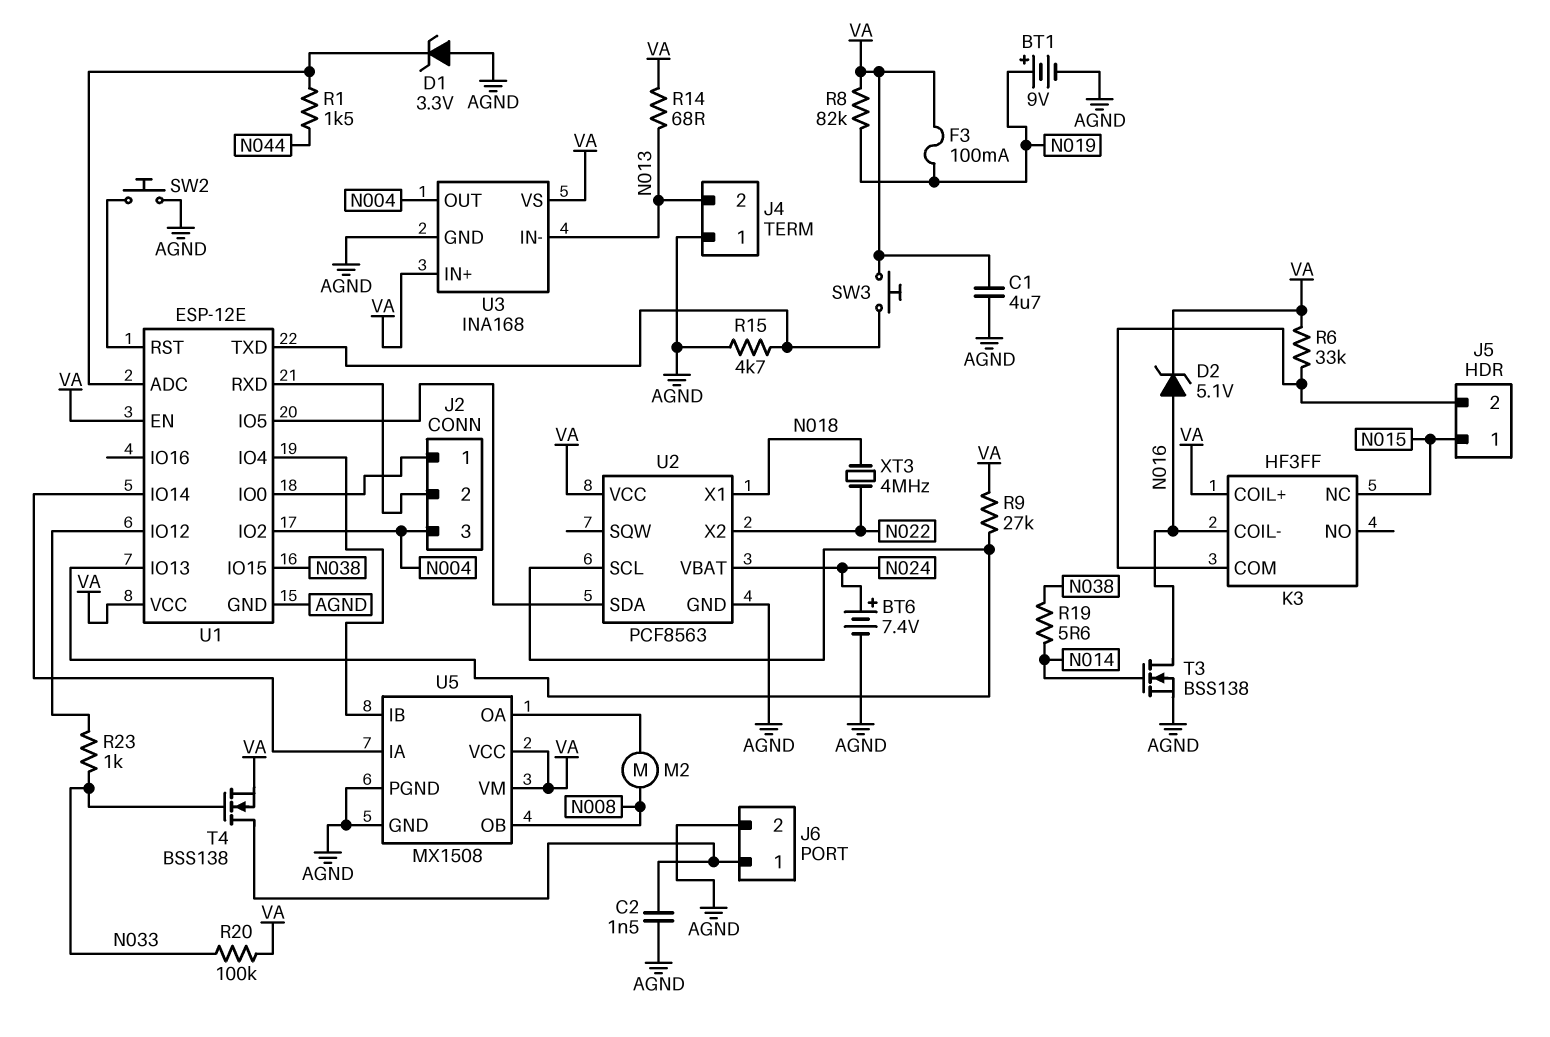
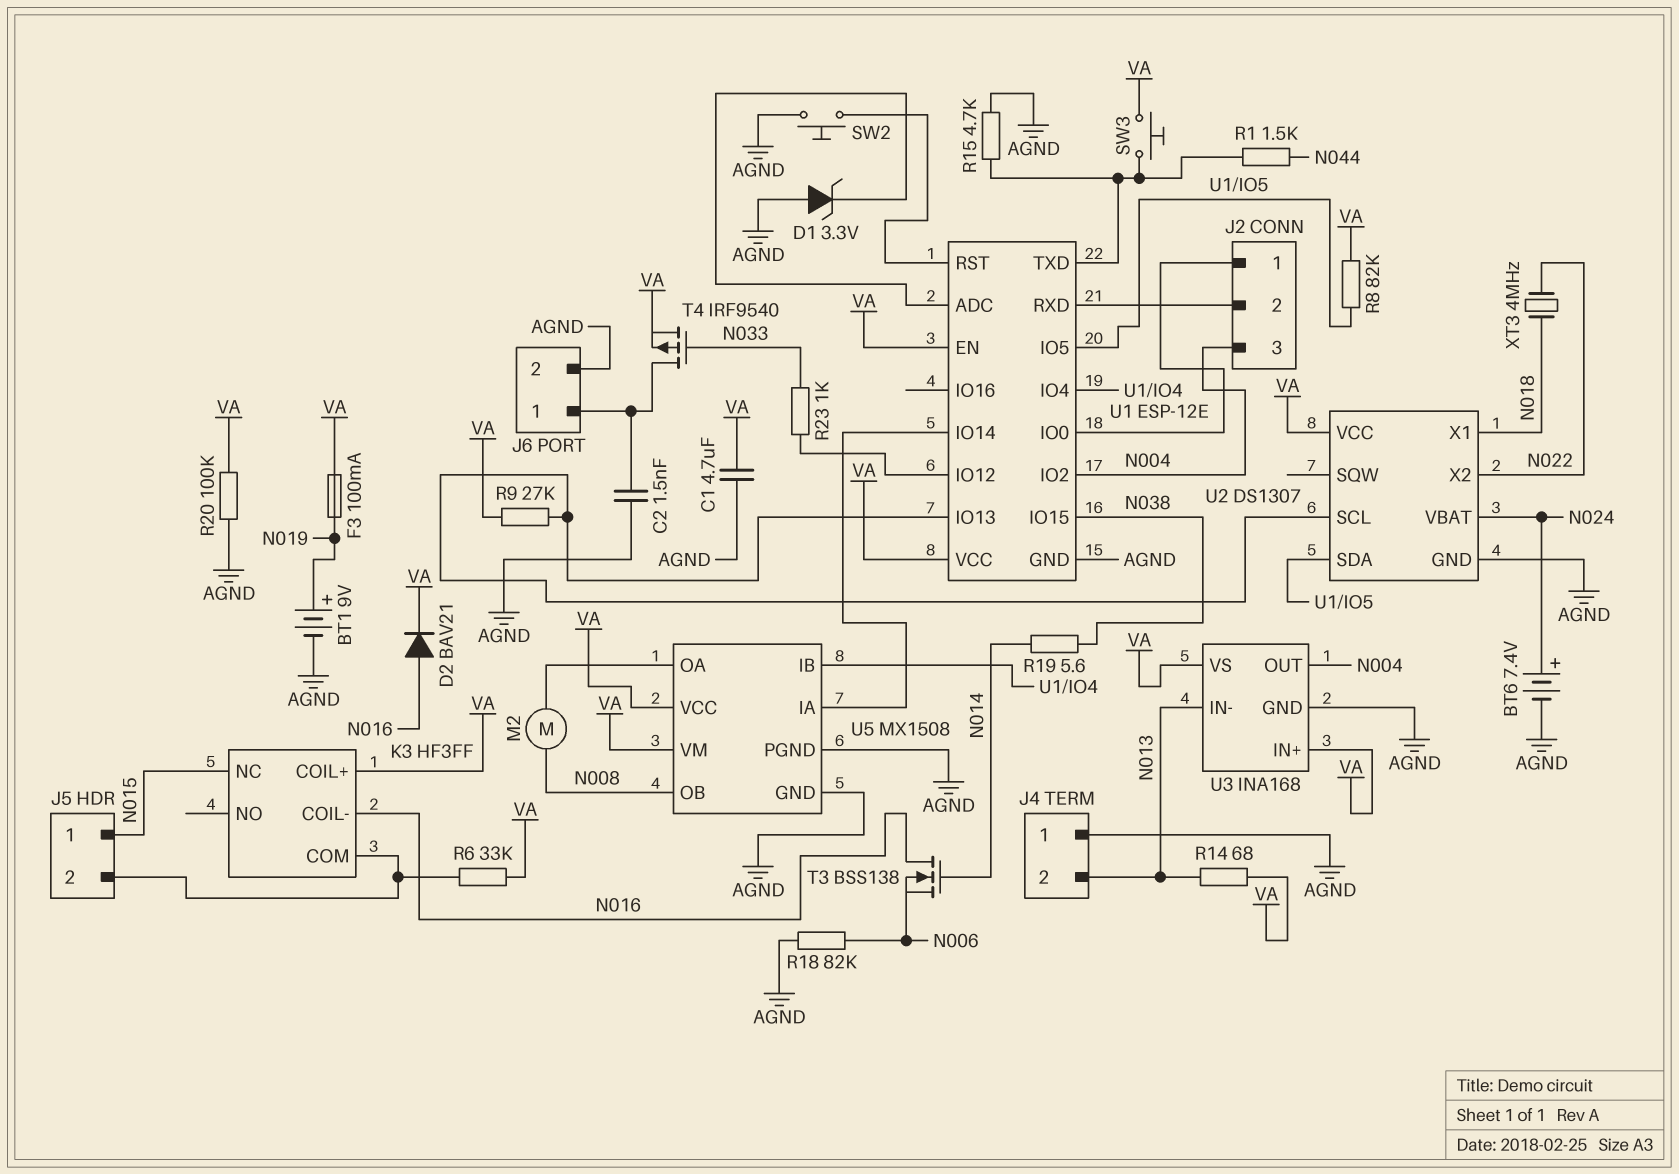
D2: zener 5.1V (A N016, K VA) -> diode BAV21 (A N016, K VA)
R1: 1.5k (N044, U1/ADC) -> 1.5k (N044, U1/TXD)
R8: 82k (N019, VA) -> 82k (U1/IO5, VA)
R18: none -> 82k (AGND, N006)
R20: 100k (N033, VA) -> 100k (AGND, VA)
T3: NMOS BSS138 (G N014, D N016, S AGND) -> NMOS BSS138 (G N014, D N016, S N006)
T4: NMOS BSS138 (G N033, D J6/1, S VA) -> PMOS IRF9540 (G N033, D J6/1, S VA)
U2: PCF8563 -> DS1307

